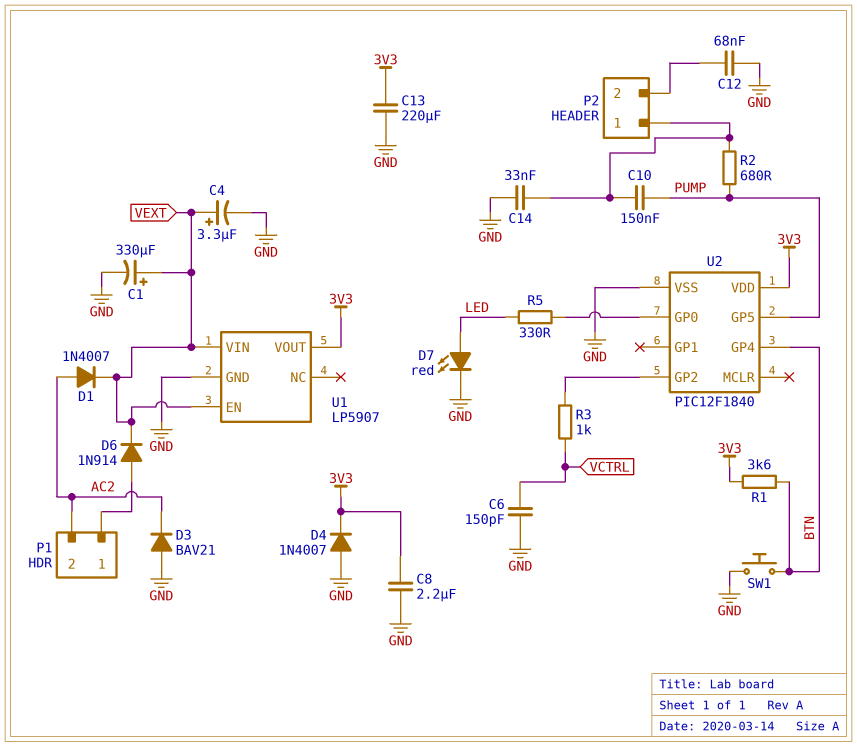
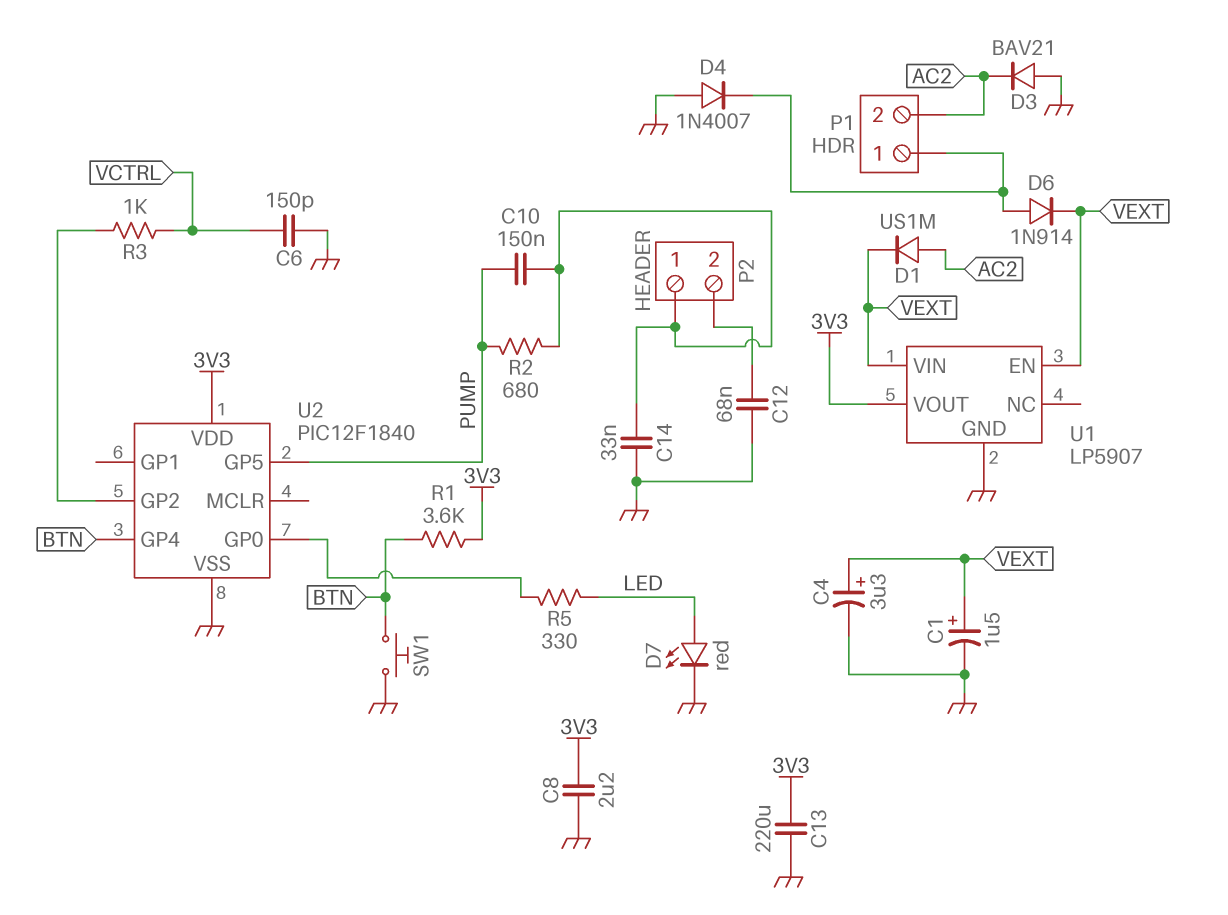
C1: 330uF (plus VEXT, minus GND) -> 1.5uF (plus VEXT, minus GND)
D1: diode 1N4007 (A AC2, K VEXT) -> diode US1M (A AC2, K VEXT)
D4: diode 1N4007 (A GND, K 3V3) -> diode 1N4007 (A GND, K P1/1)

